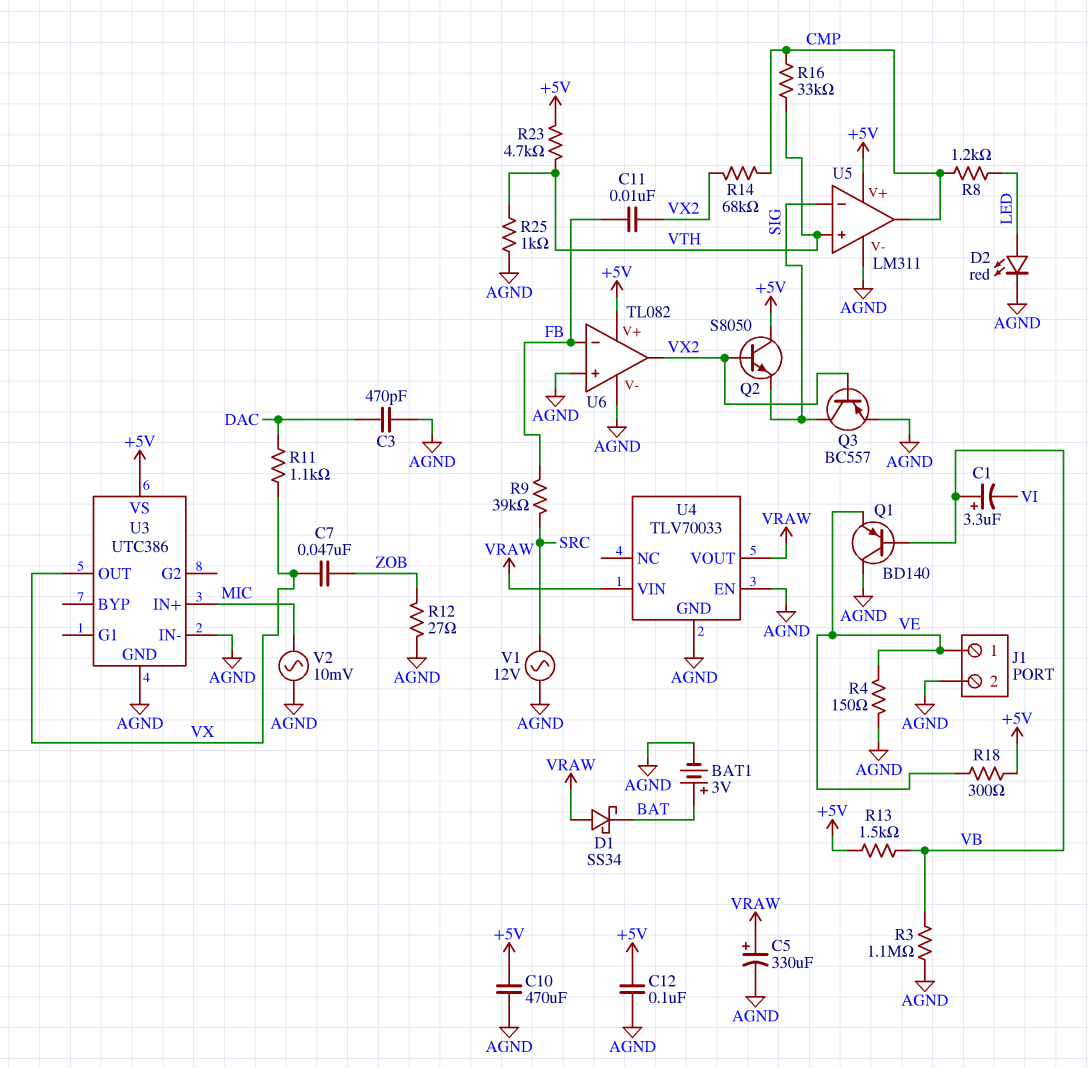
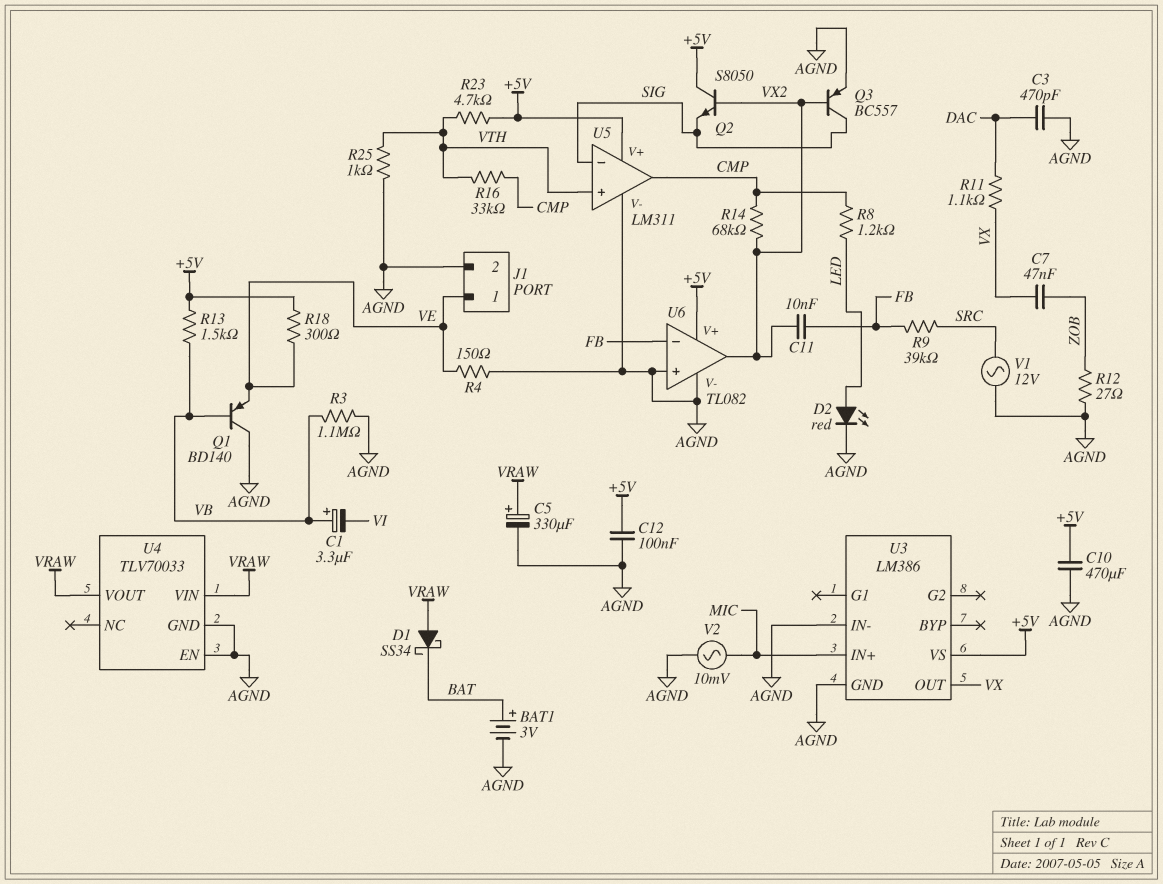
U3: UTC386 -> LM386

